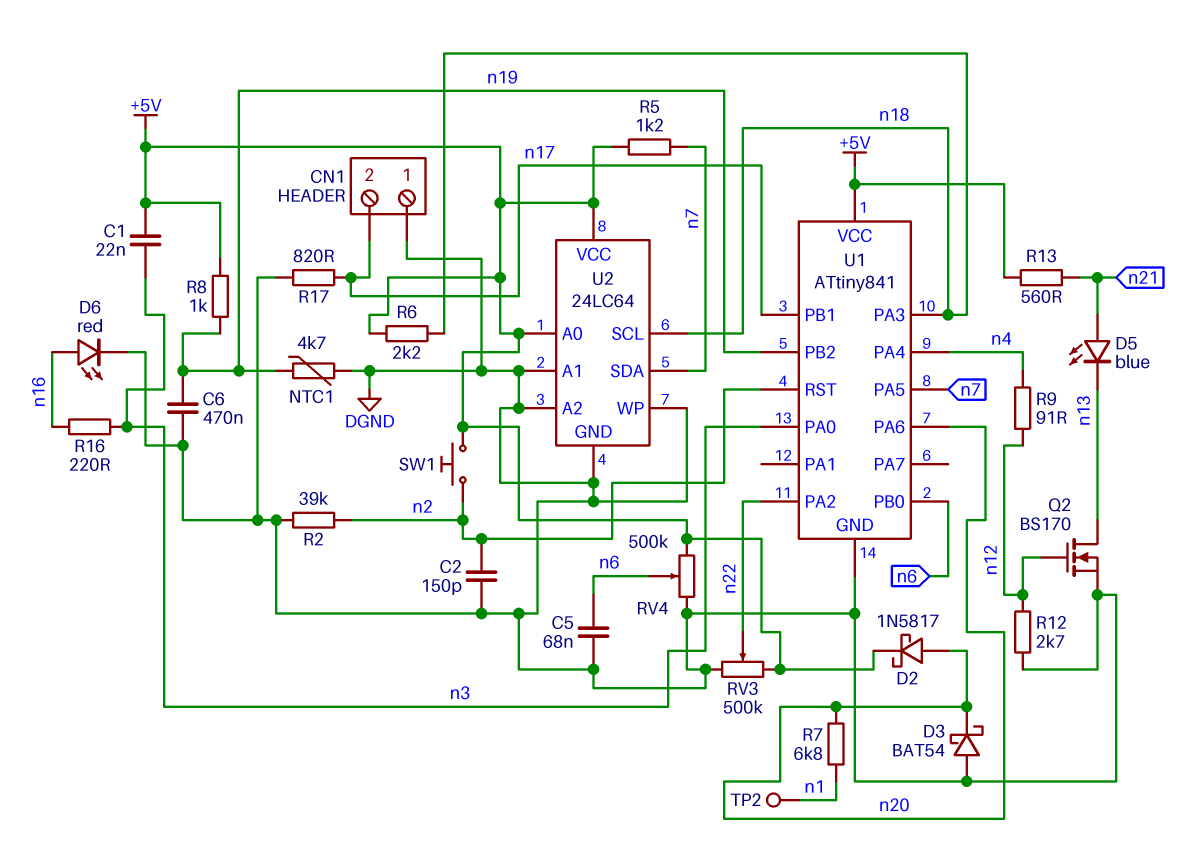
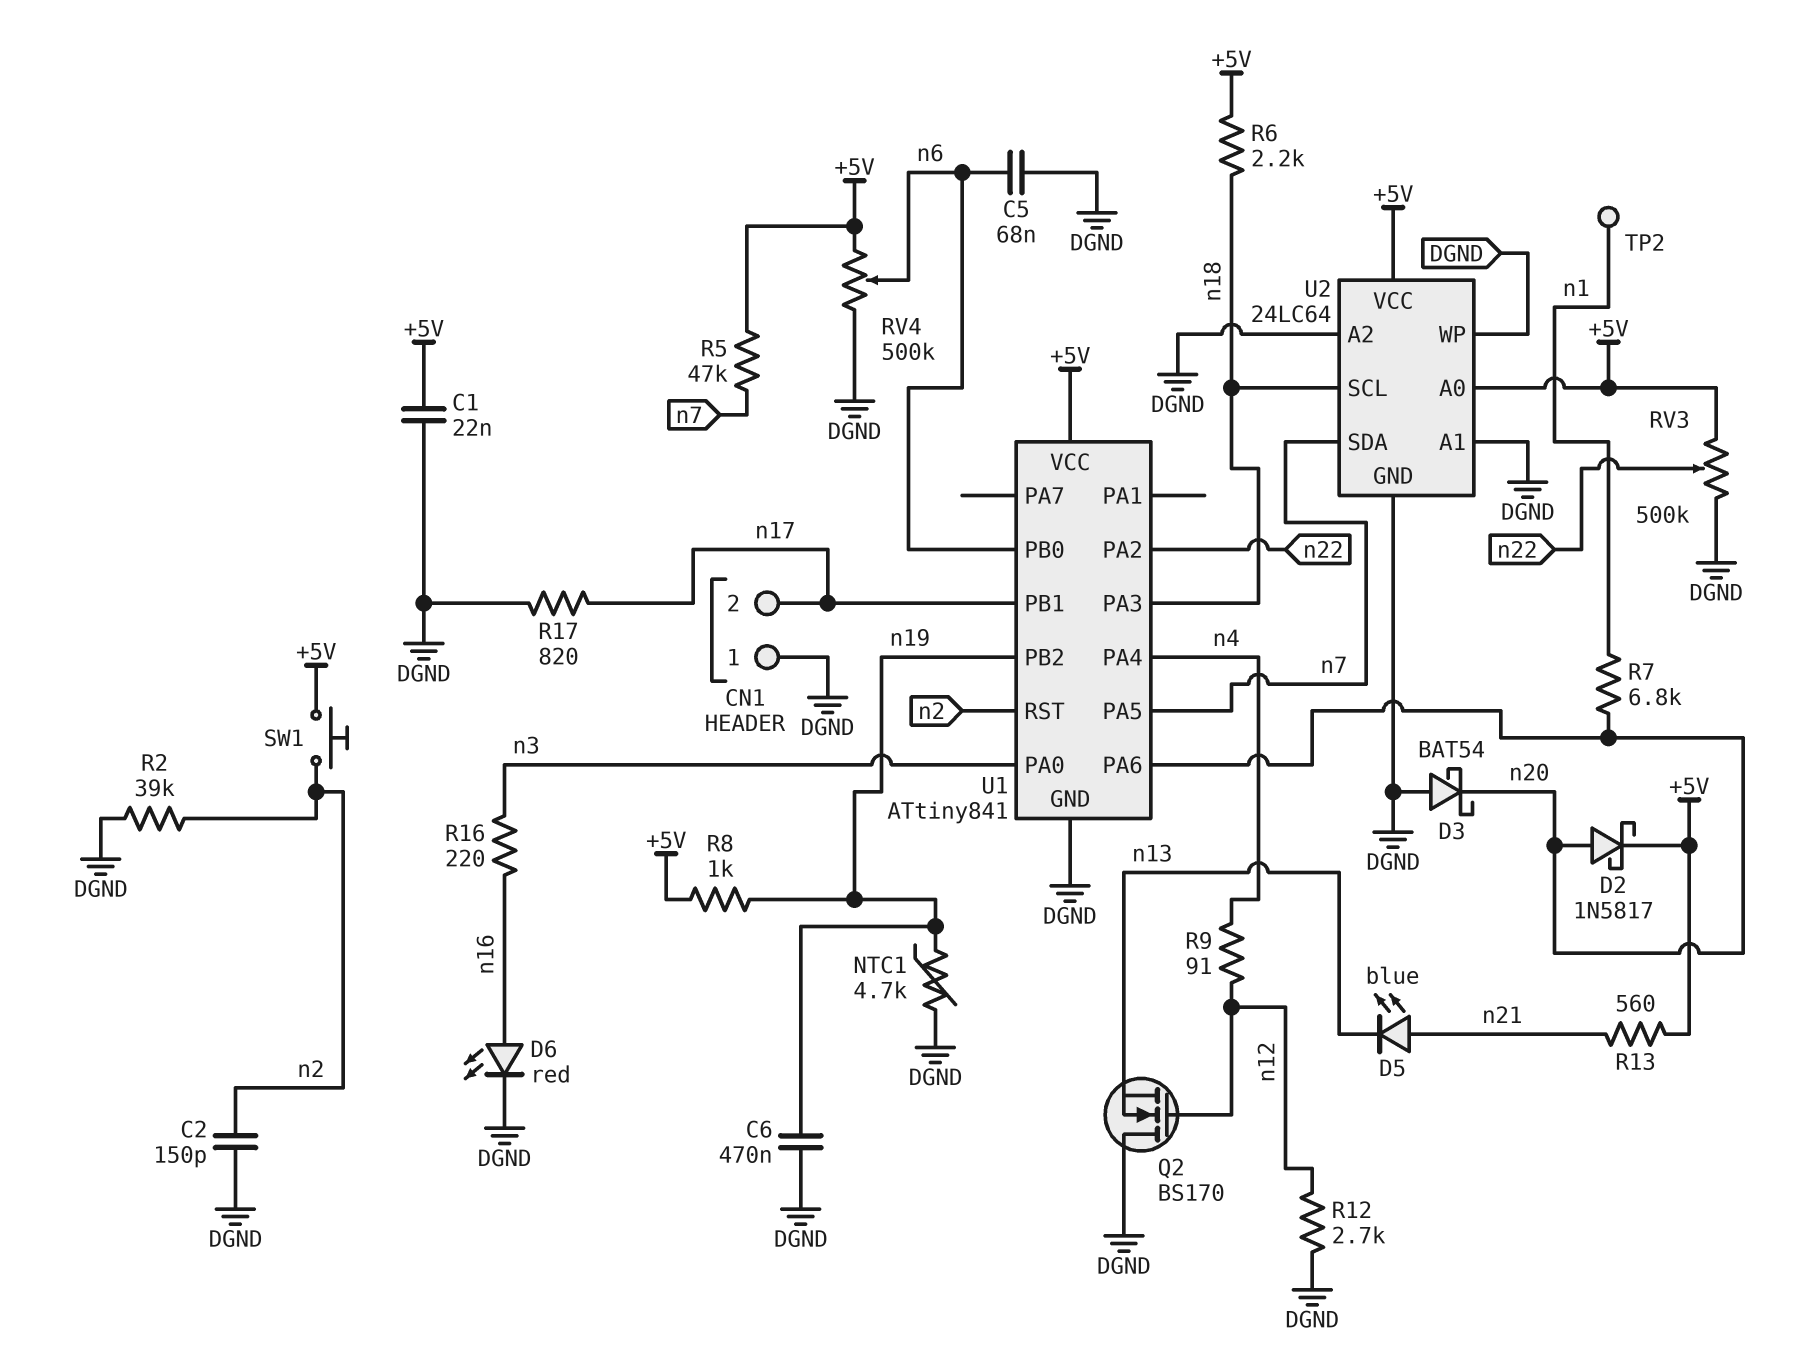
C1: 22nF (+5V, n3) -> 22nF (+5V, DGND)
Q2: NMOS BS170 (G n12, D n13, S DGND) -> NMOS BS170 (G n12, D DGND, S n13)
R5: 1.2k (+5V, n7) -> 47k (+5V, n7)

